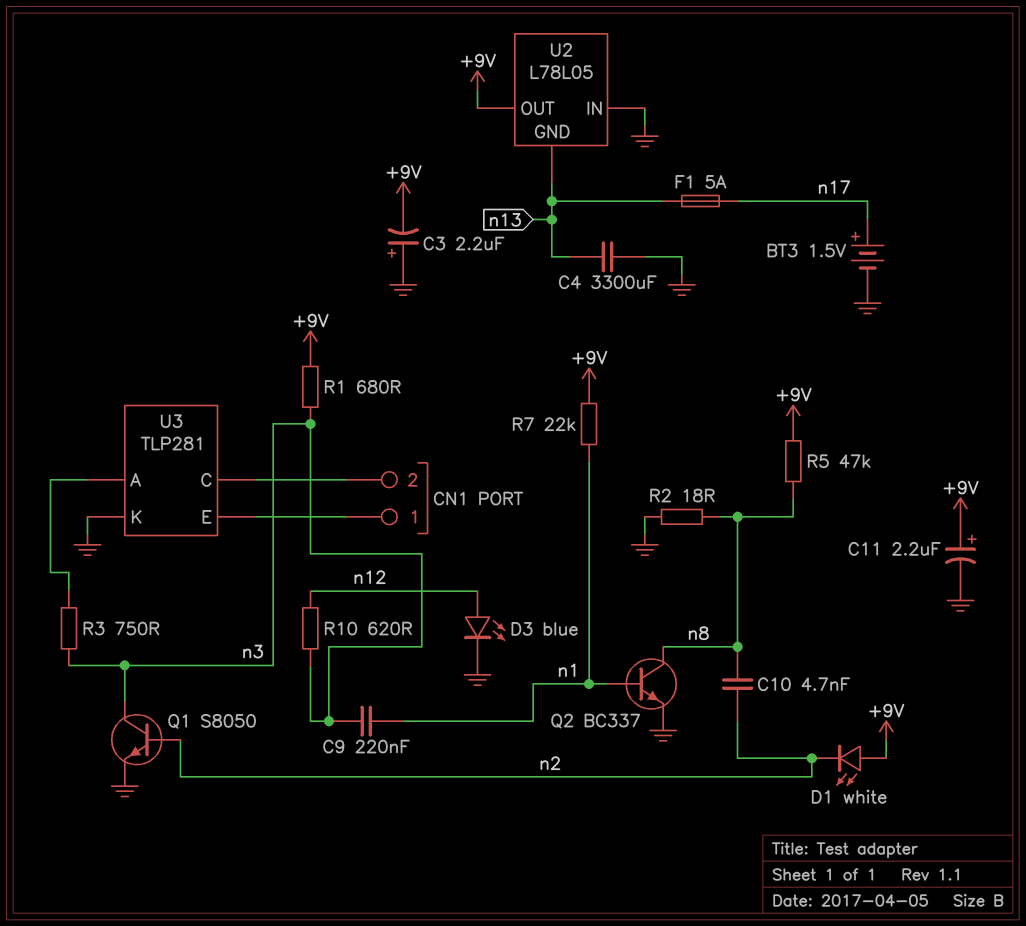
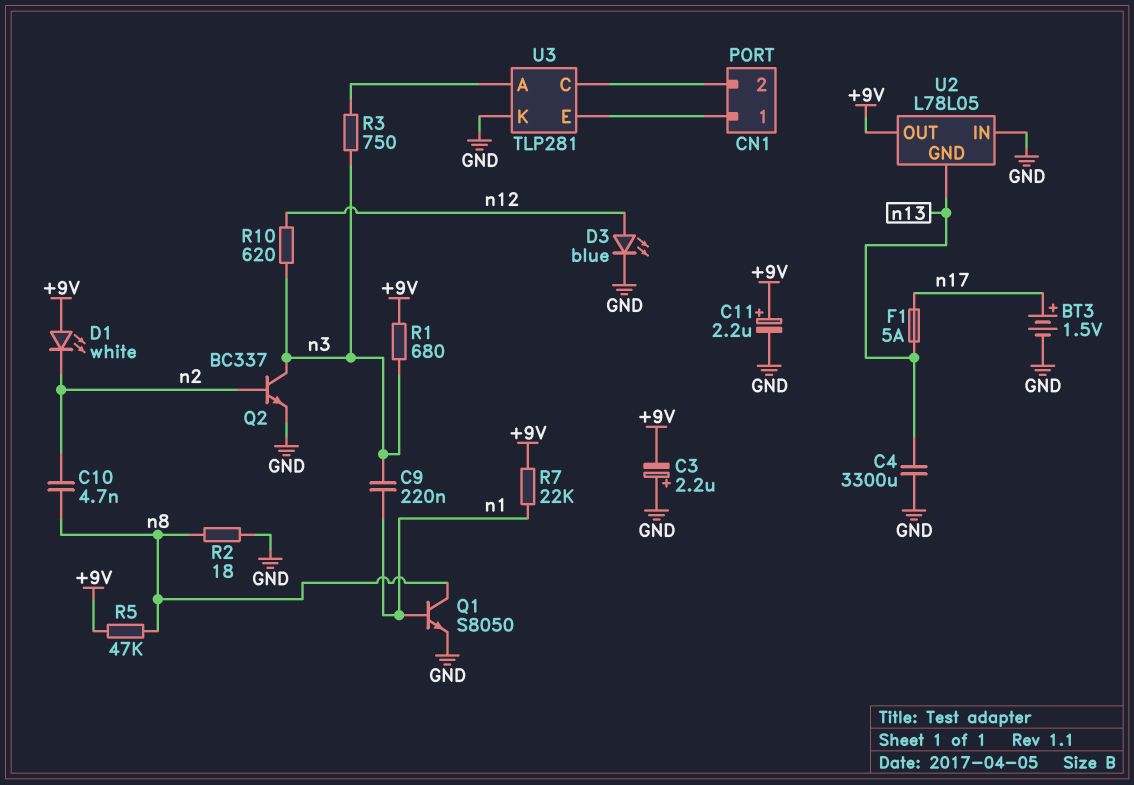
Q1: NPN S8050 (B n2, C n3, E GND) -> NPN S8050 (B n1, C n8, E GND)
Q2: NPN BC337 (B n1, C n8, E GND) -> NPN BC337 (B n2, C n3, E GND)

